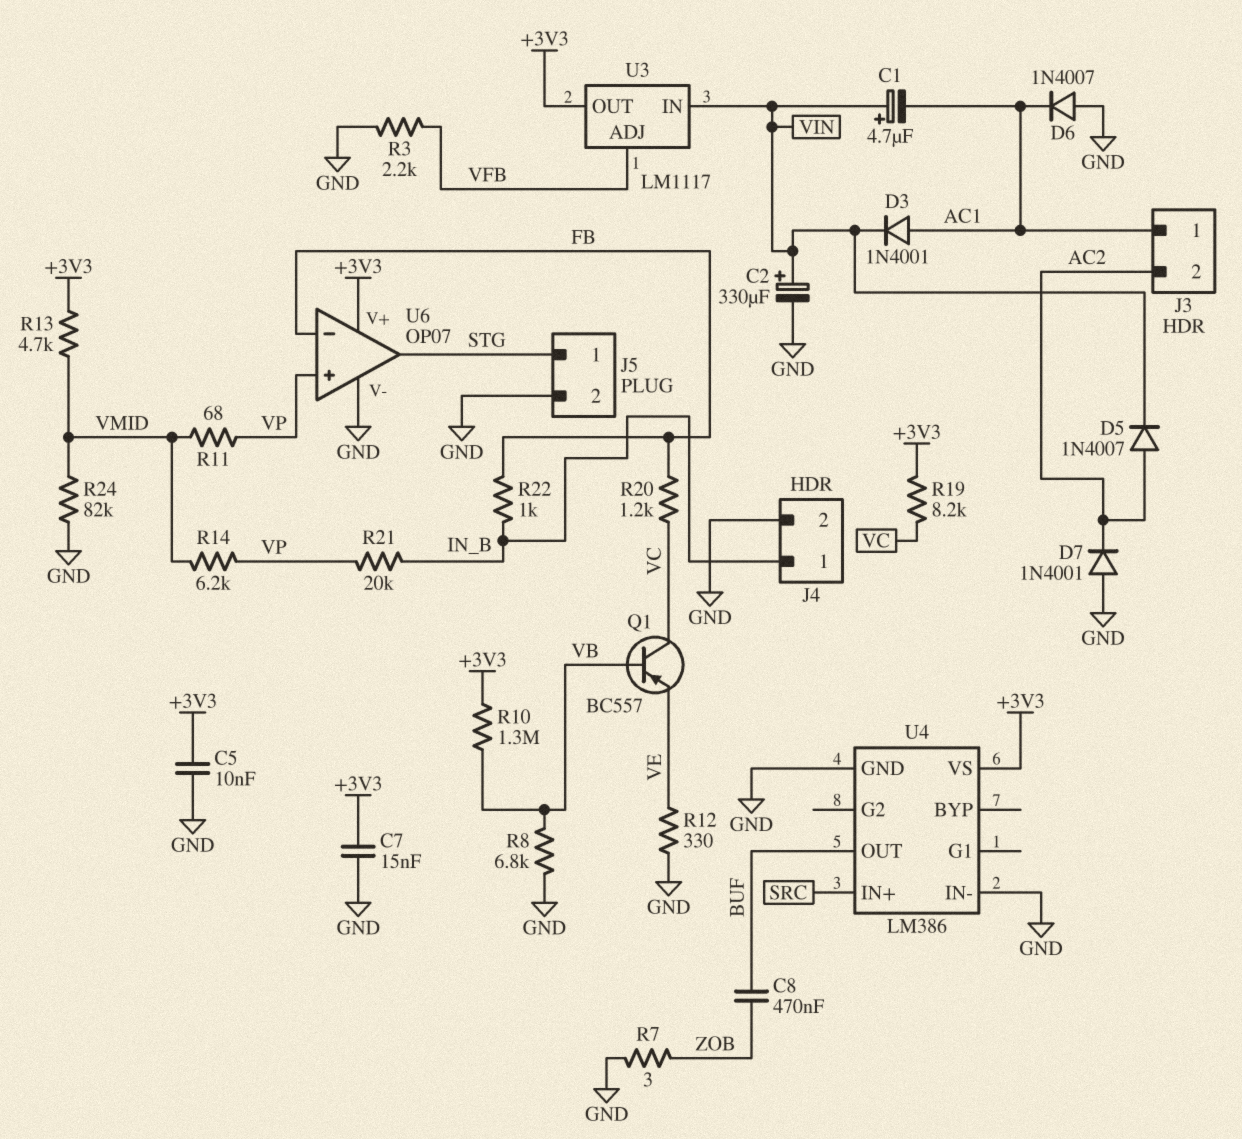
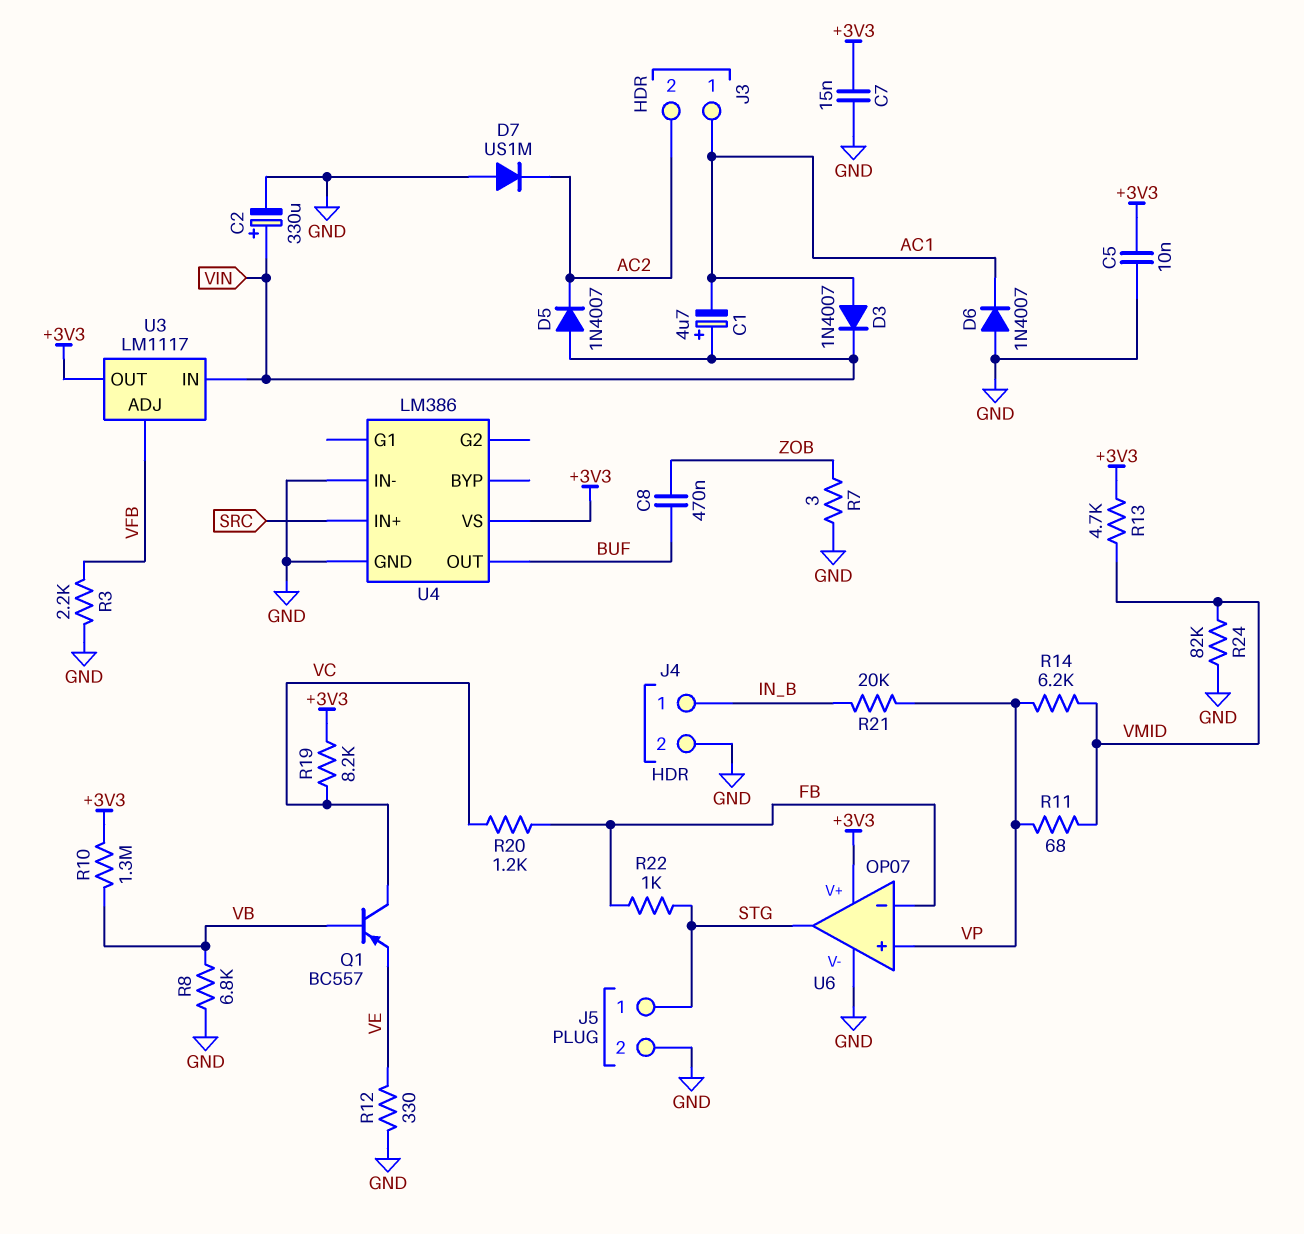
D3: diode 1N4001 (A AC1, K VIN) -> diode 1N4007 (A AC1, K VIN)
D5: diode 1N4007 (A AC2, K VIN) -> diode 1N4007 (A VIN, K AC2)
D7: diode 1N4001 (A GND, K AC2) -> diode US1M (A GND, K AC2)
R22: 1k (FB, IN_B) -> 1k (FB, STG)

